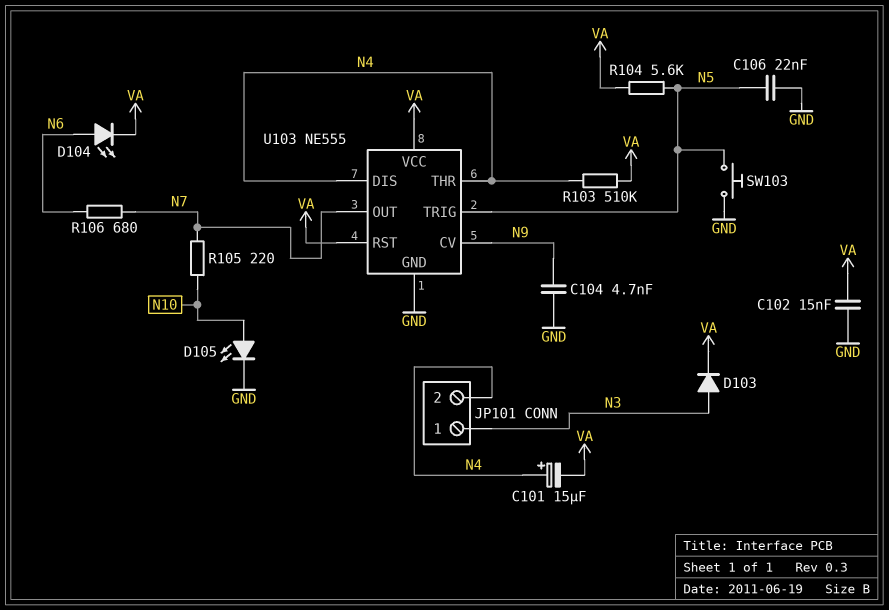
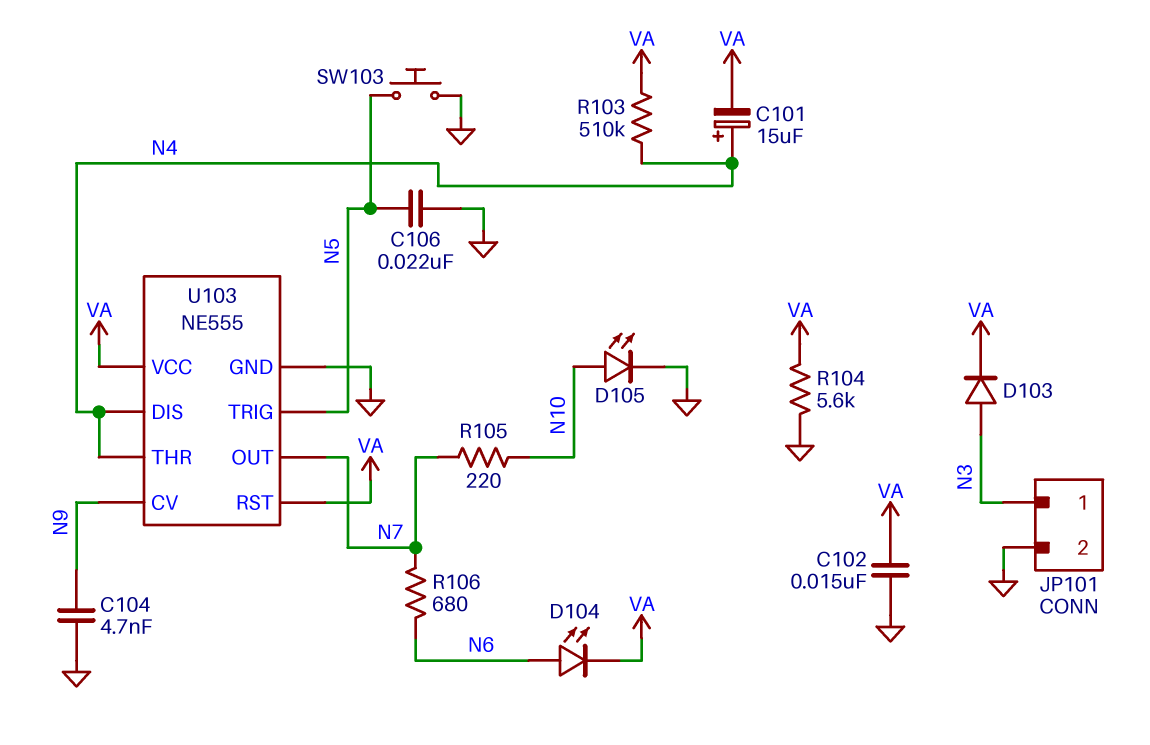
JP101 pin 2: N4 -> GND
R104: 5.6k (N5, VA) -> 5.6k (GND, VA)

